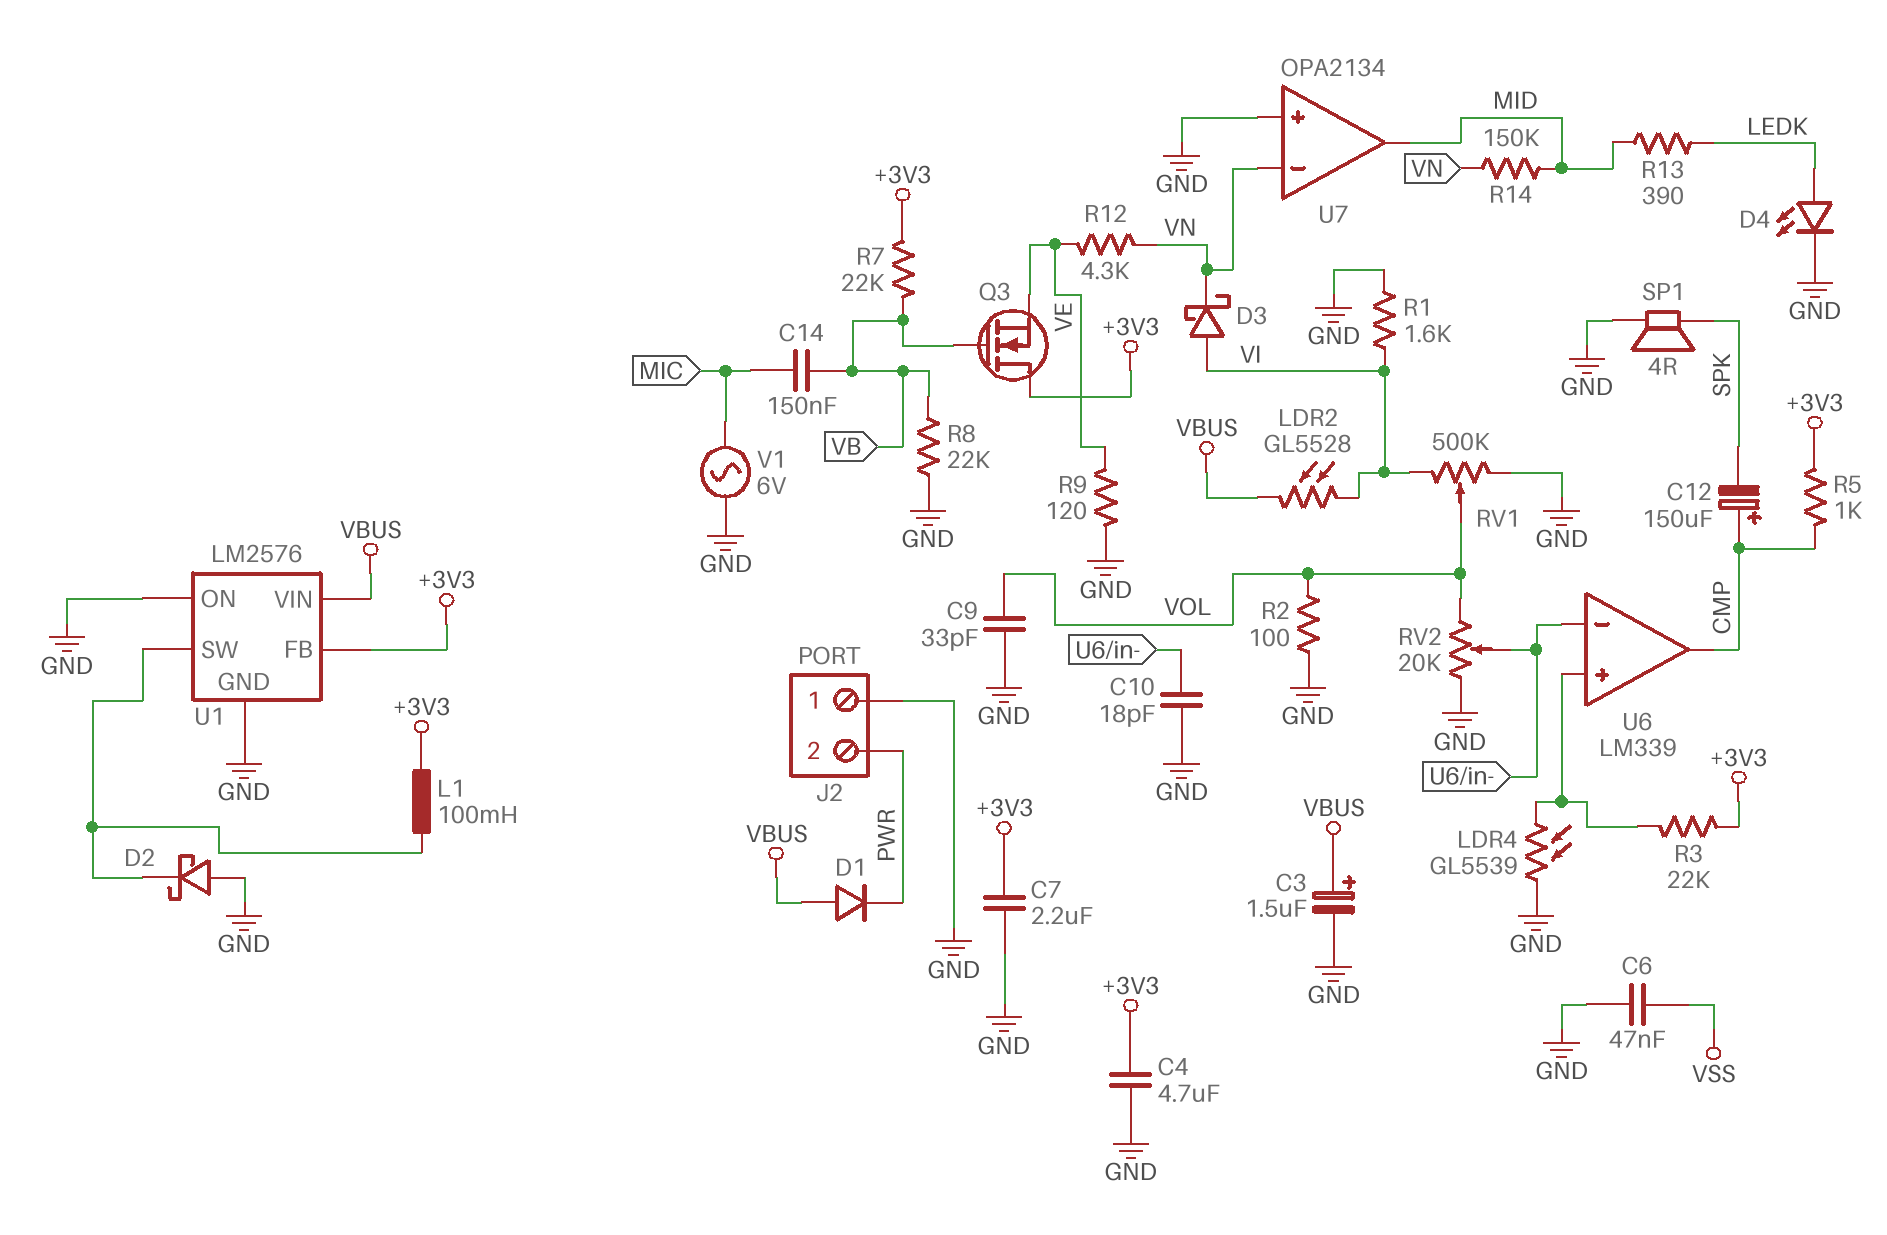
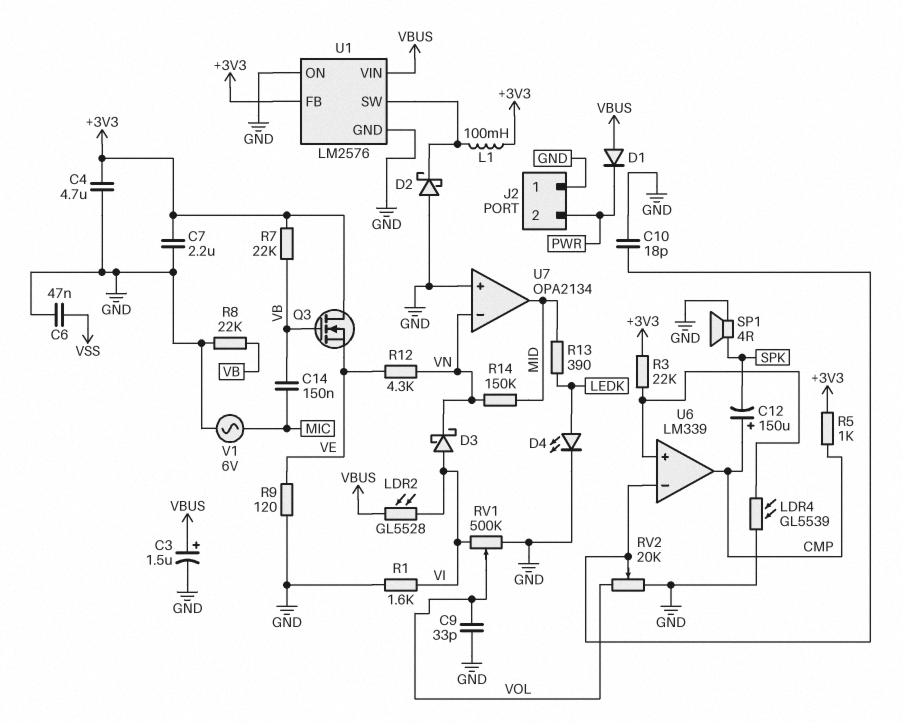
R2: 100 (GND, VOL) -> none

